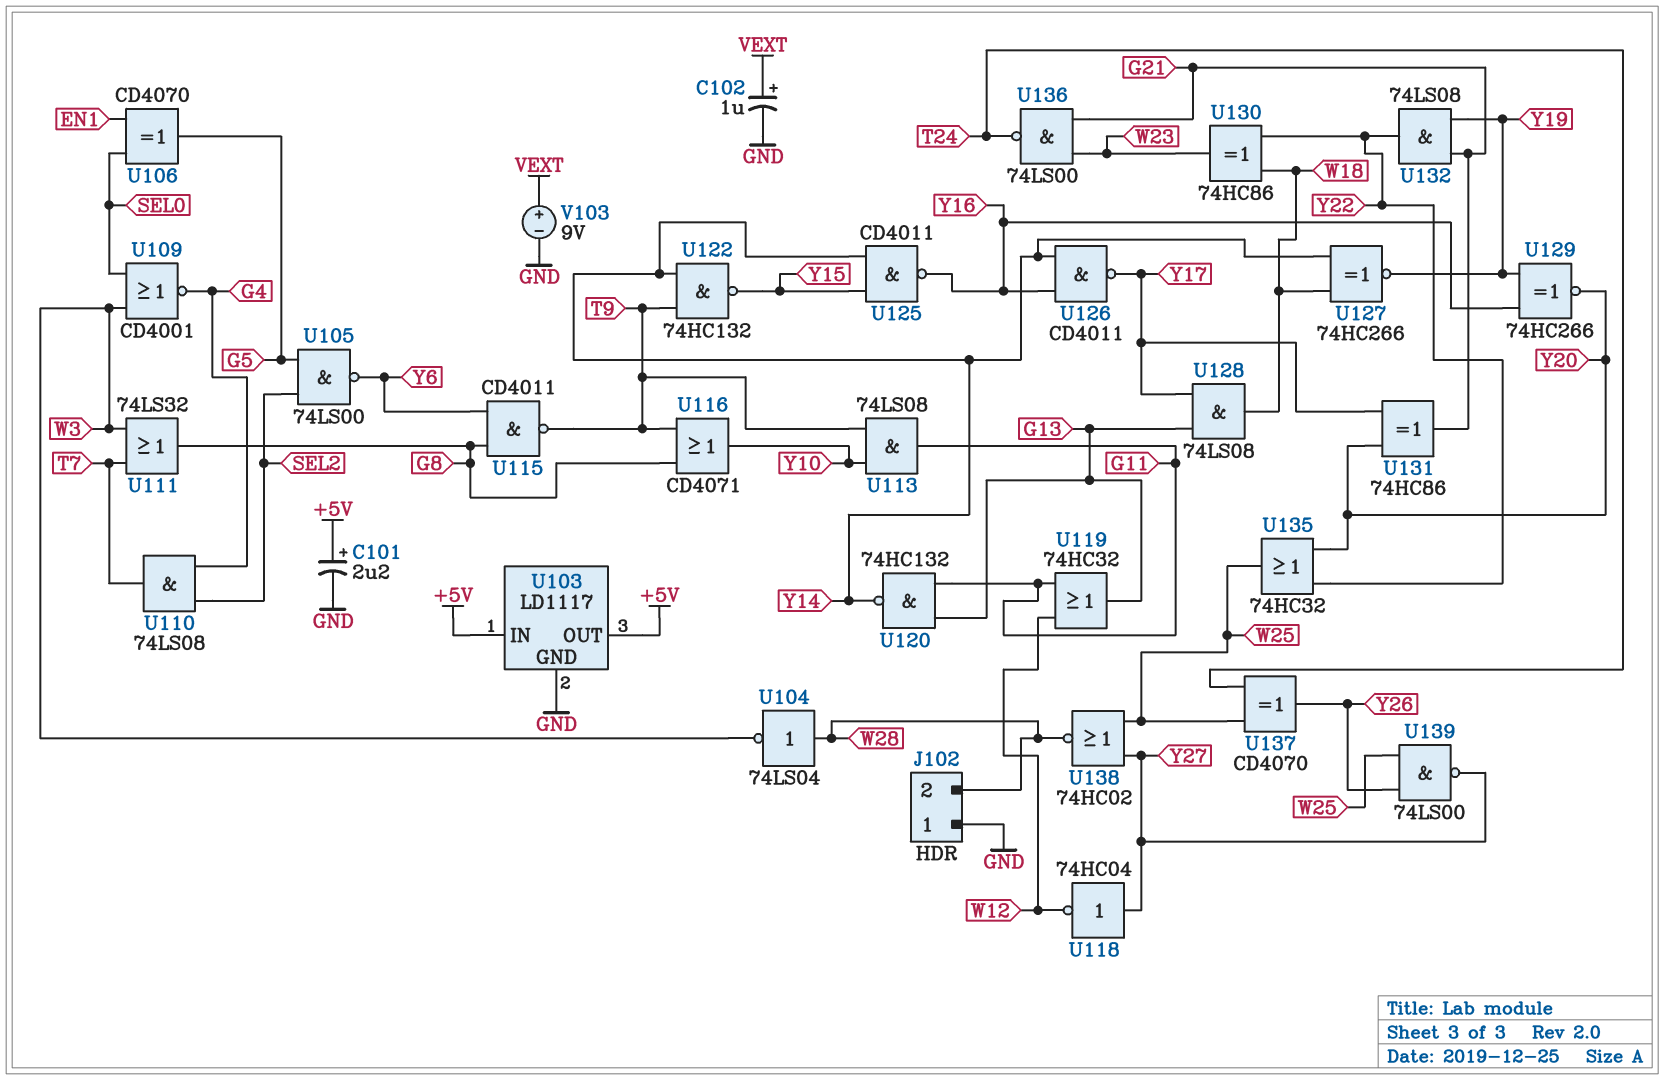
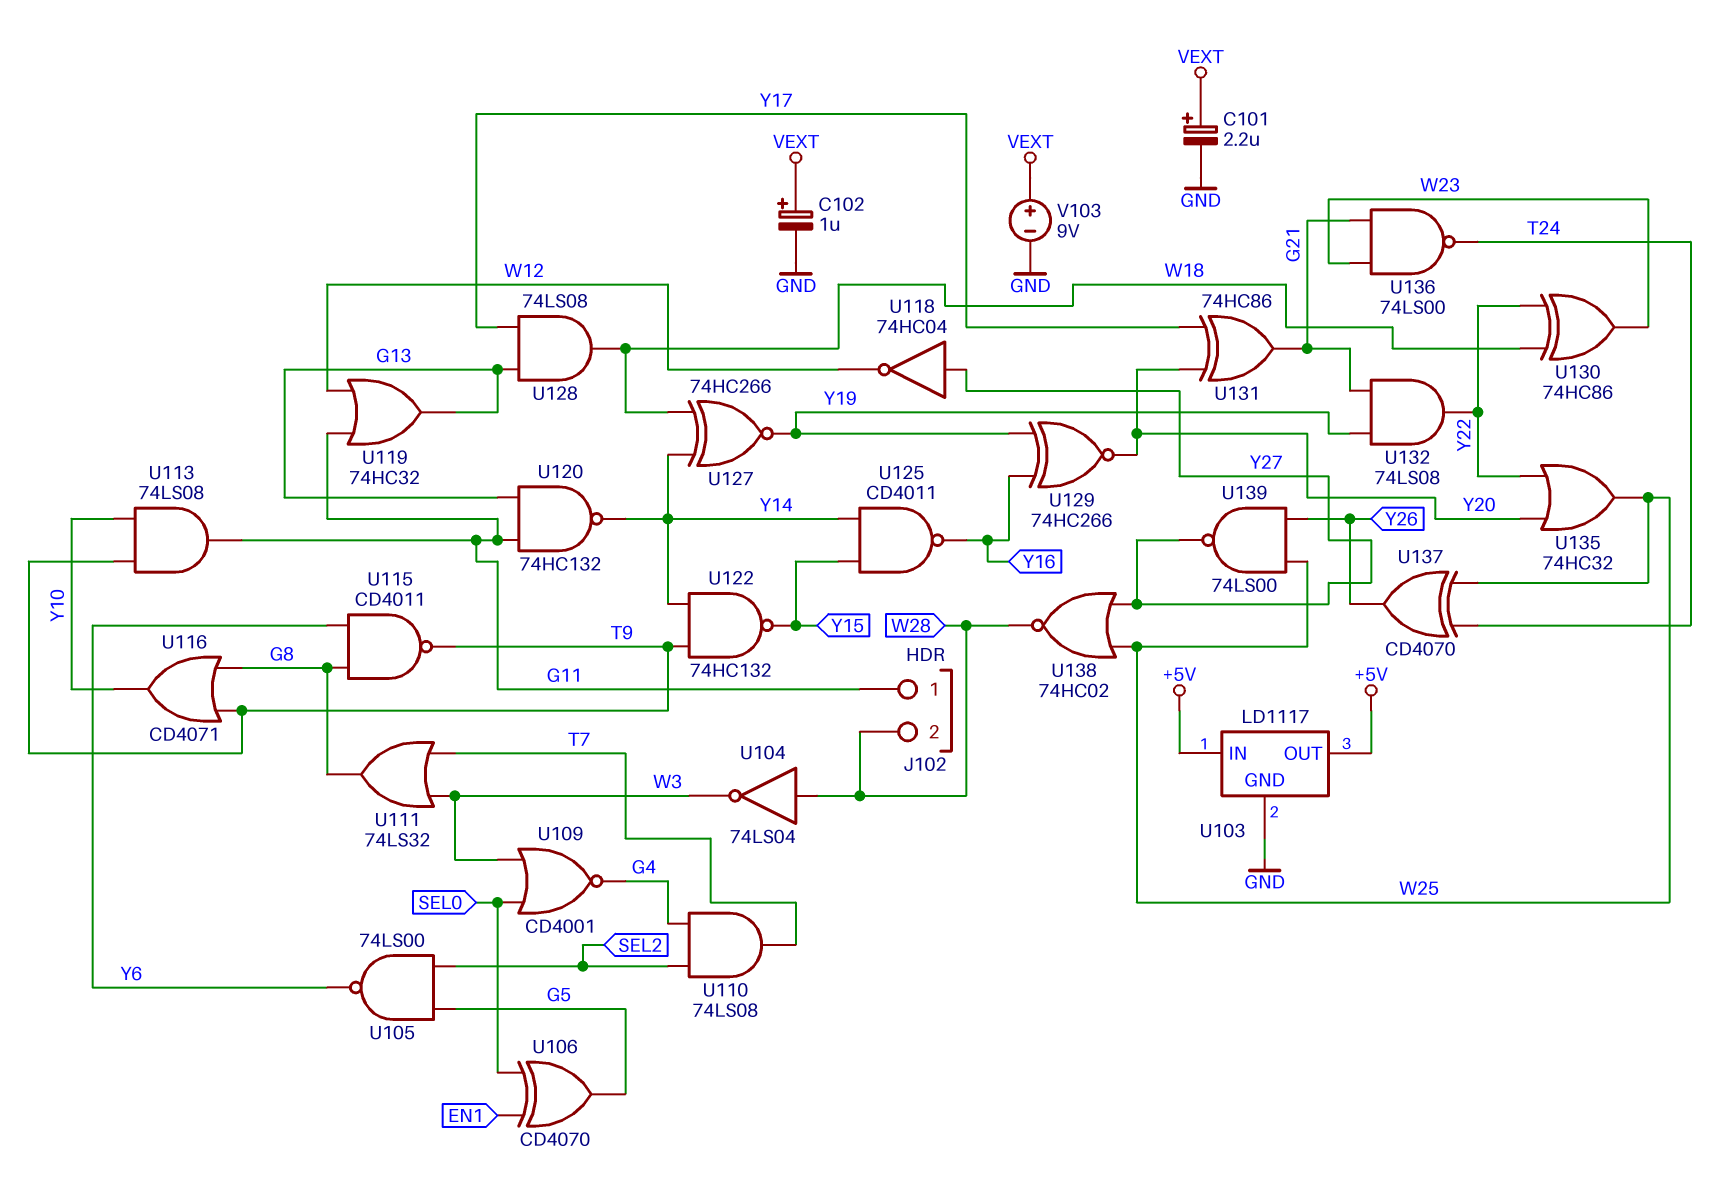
C101: 2.2uF (plus +5V, minus GND) -> 2.2uF (plus VEXT, minus GND)
J102 pin 1: GND -> G11
U126: NAND CD4011 (in Y14, in Y16, out Y17) -> none

